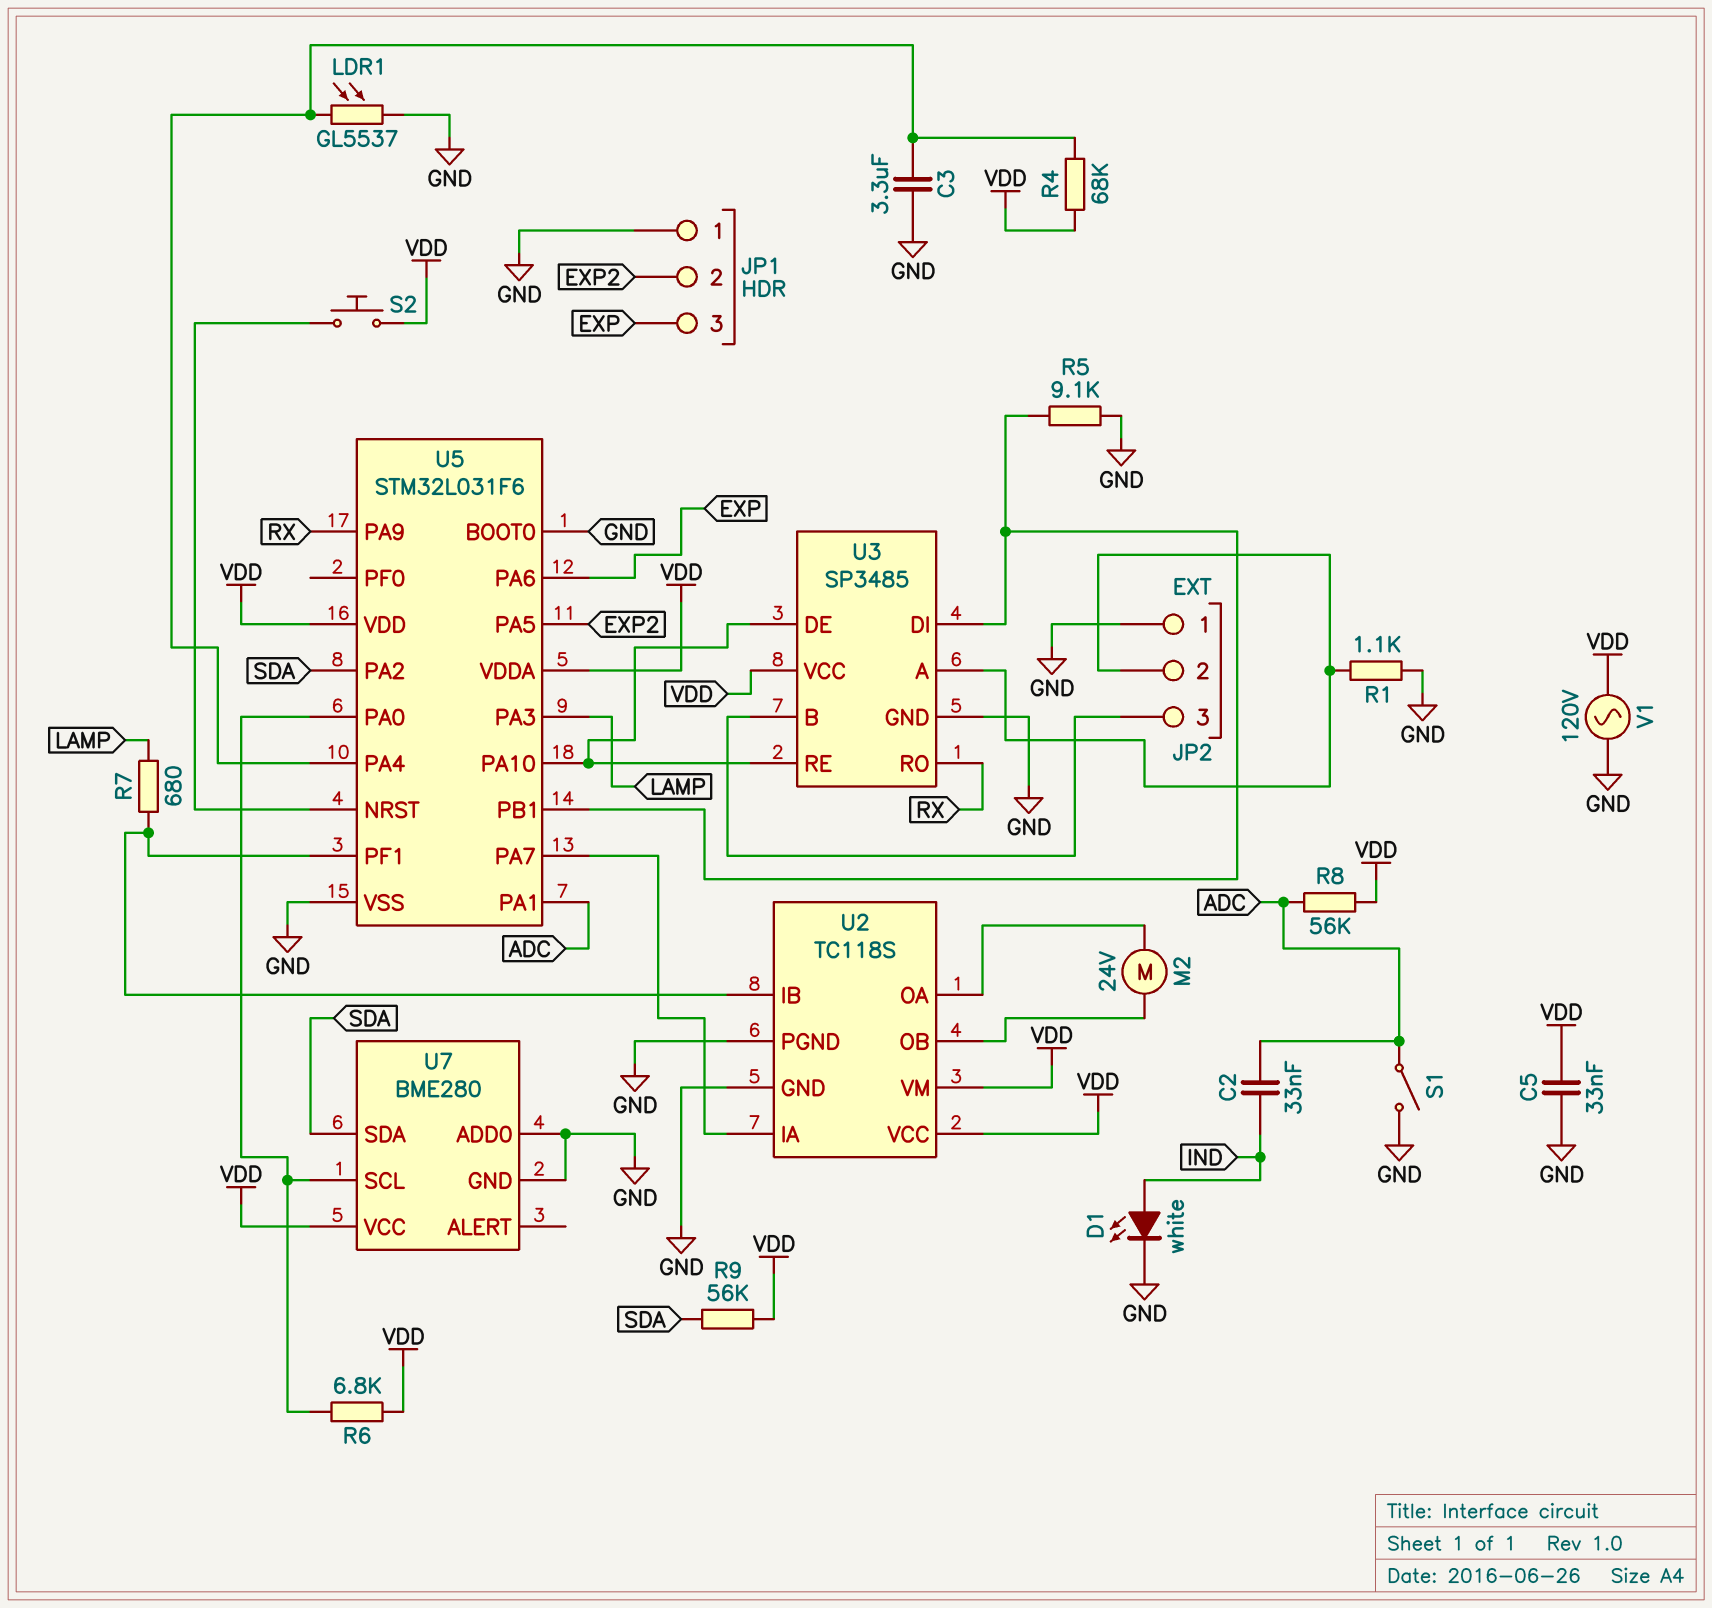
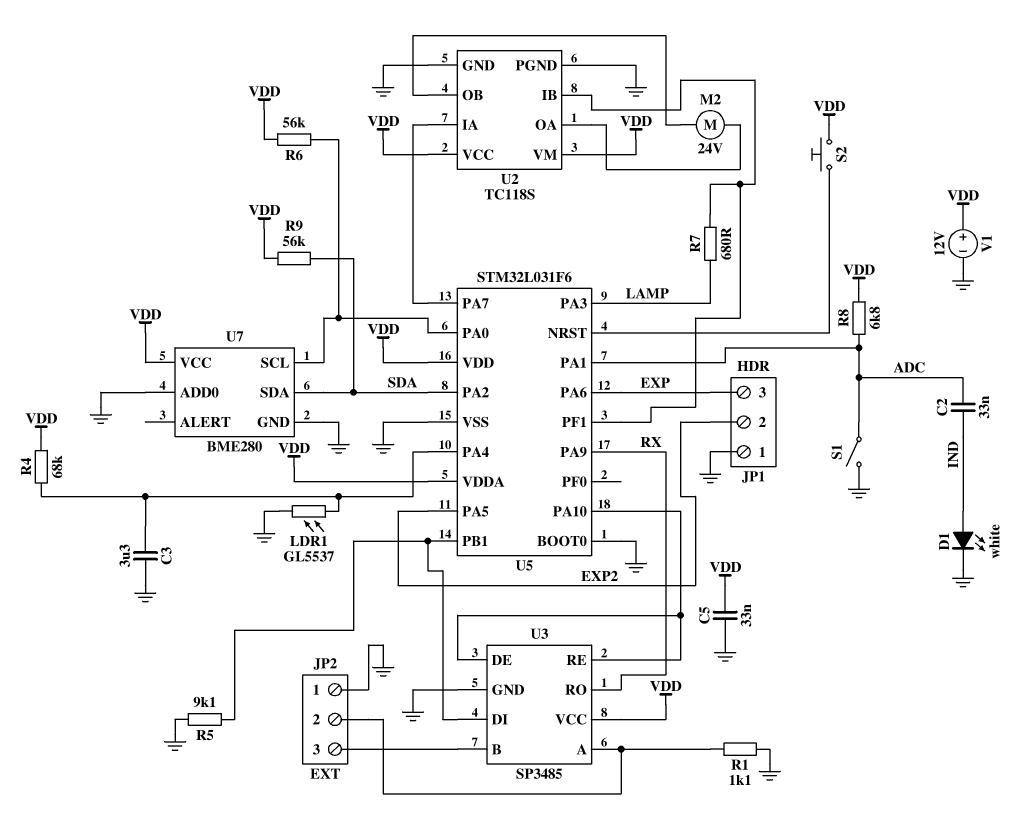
R6: 6.8k (U5/PA0, VDD) -> 56k (U5/PA0, VDD)
R8: 56k (ADC, VDD) -> 6.8k (ADC, VDD)
V1: AC 120V (GND, VDD) -> 12V (plus VDD, minus GND)

